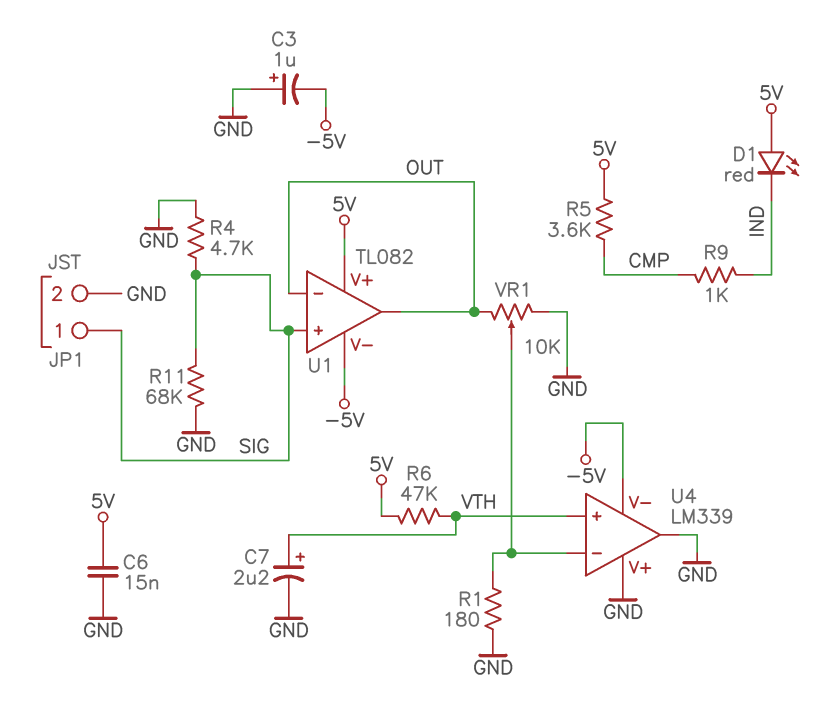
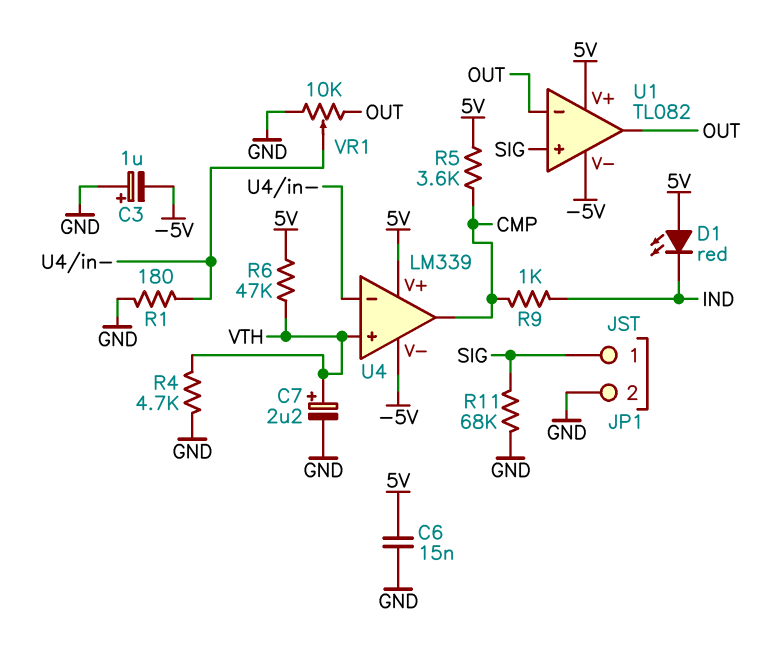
R4: 4.7k (GND, SIG) -> 4.7k (GND, VTH)
U4 pin V+: GND -> 5V
U4 pin out: GND -> CMP

